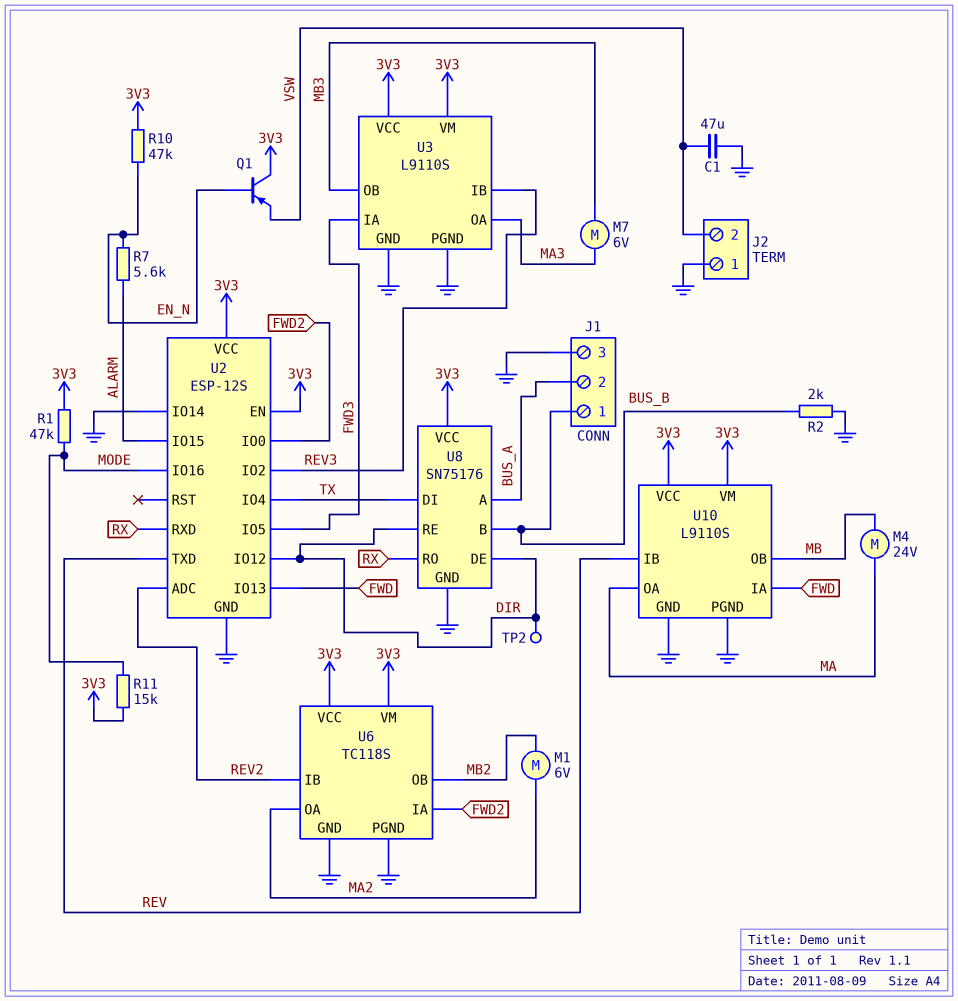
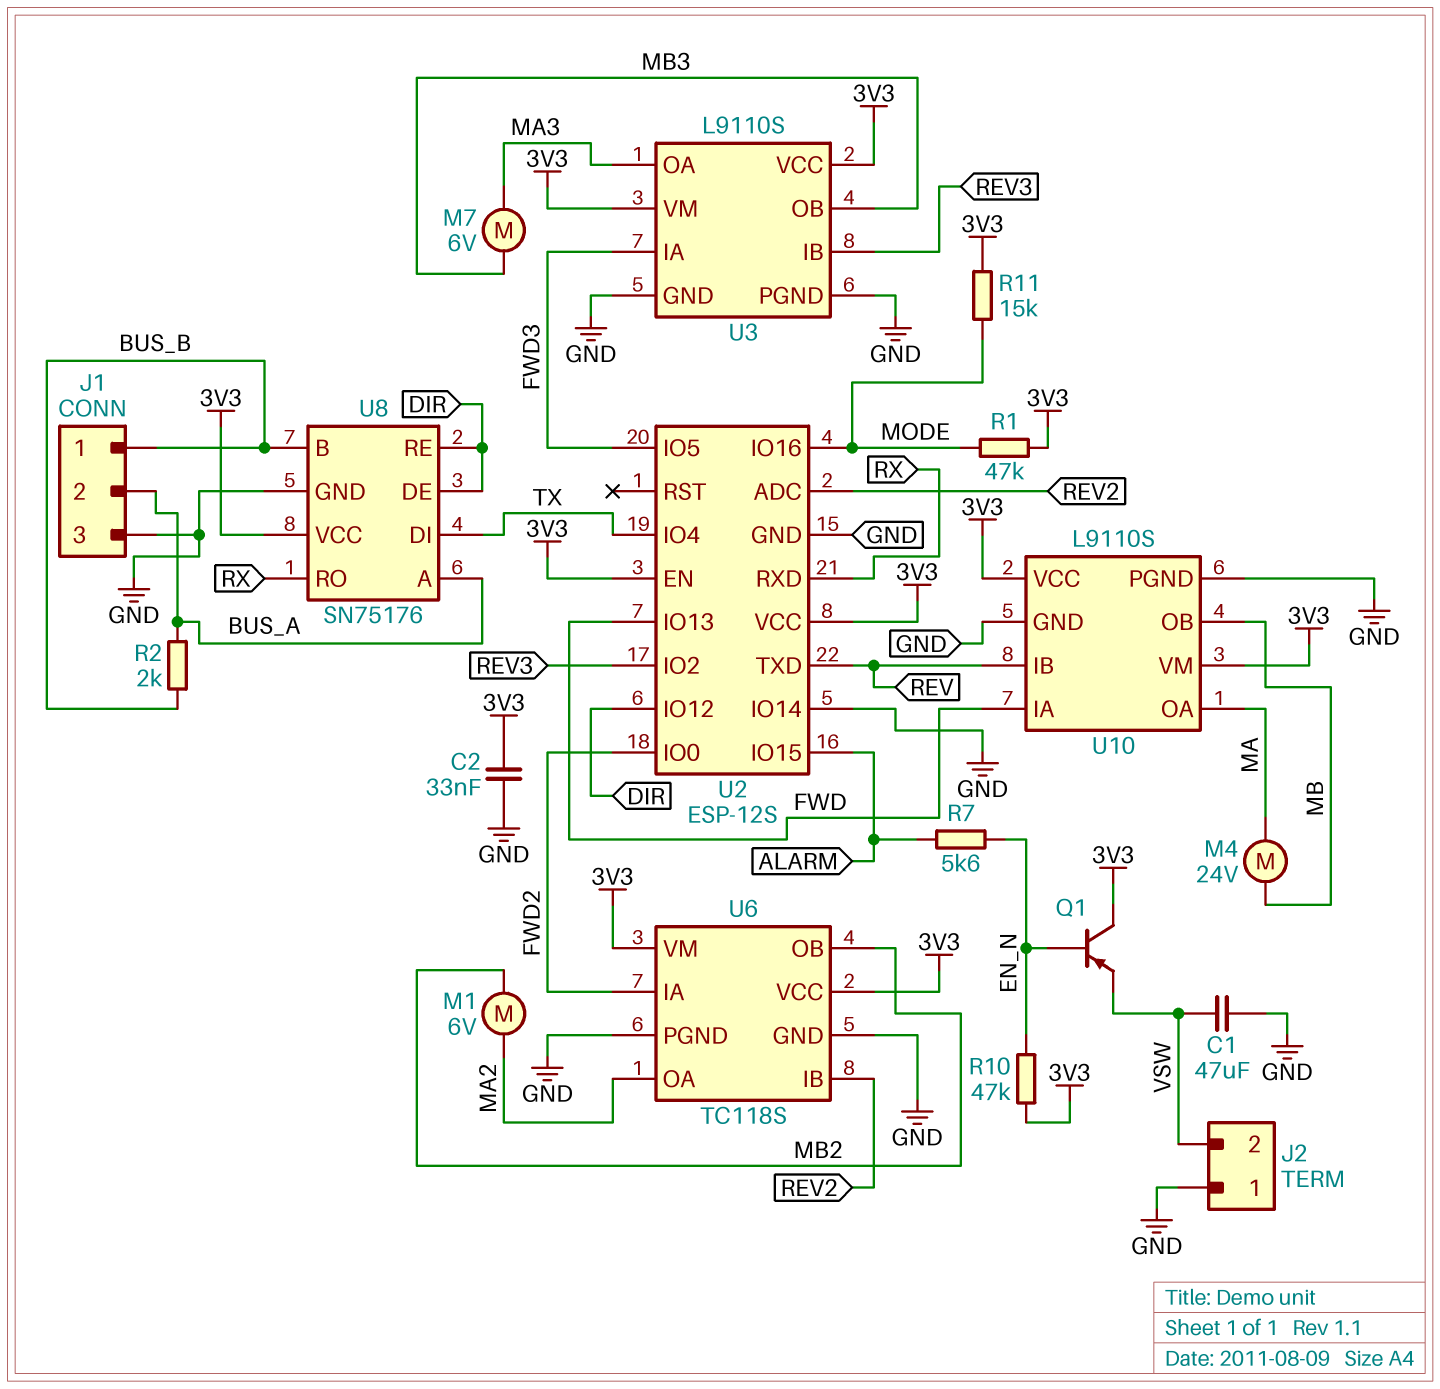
C2: none -> 33nF (3V3, GND)
R2: 2k (BUS_B, GND) -> 2k (BUS_A, BUS_B)
TP2: test point (DIR) -> none

